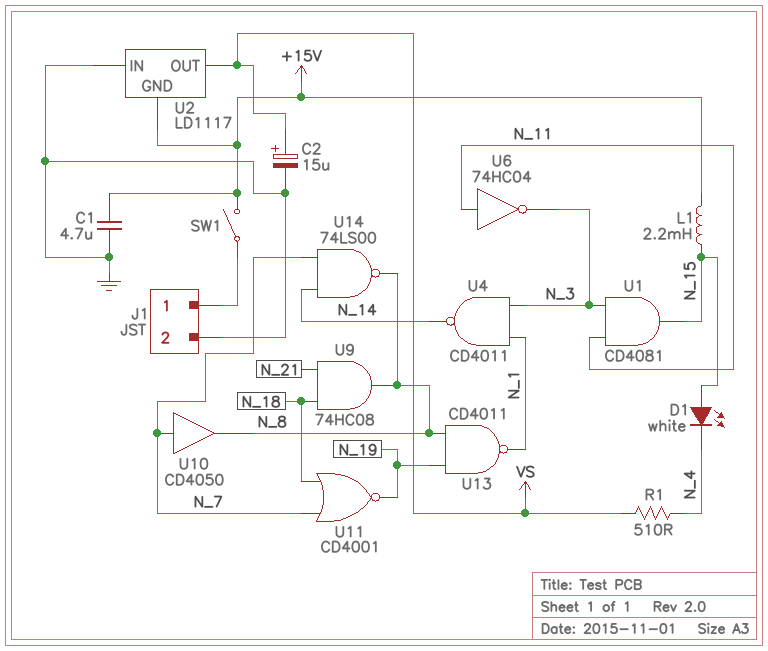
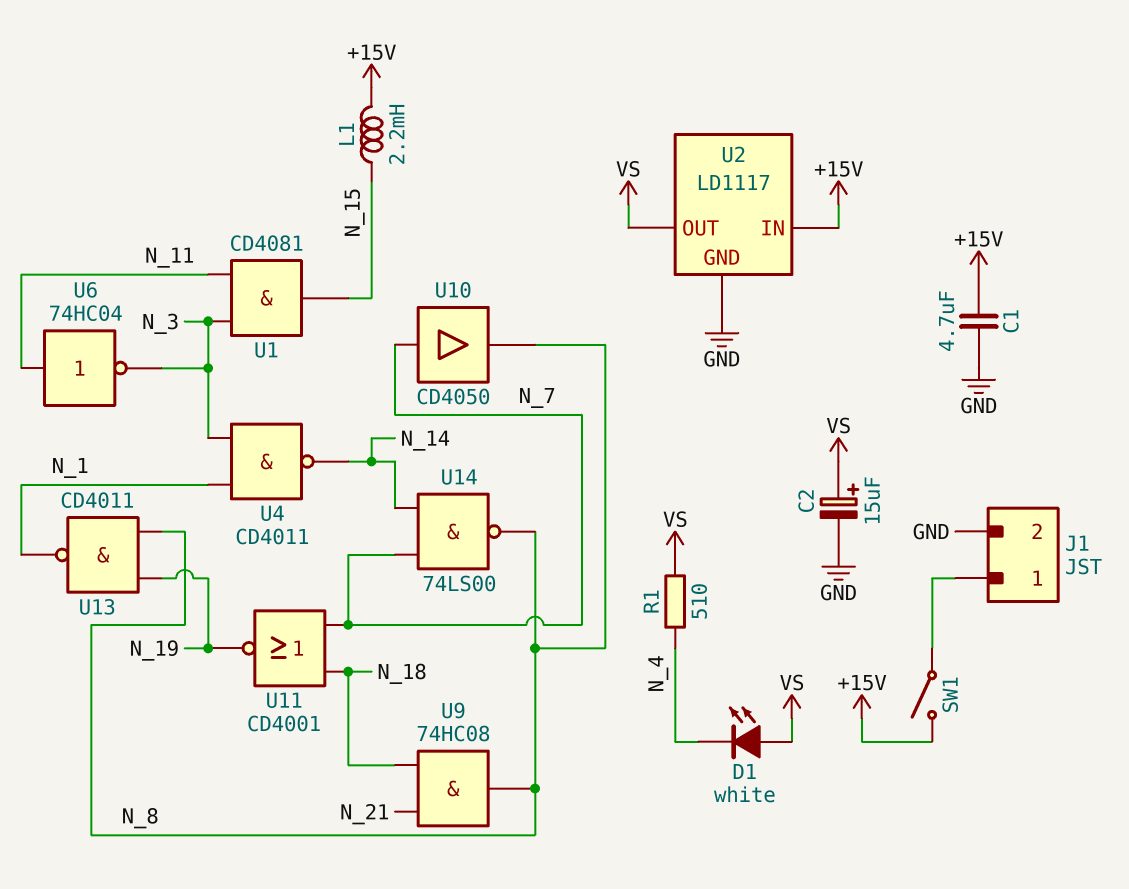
D1: LED white (A N_15, K N_4) -> LED white (A VS, K N_4)
U2 pin GND: +15V -> GND
U2 pin IN: GND -> +15V

